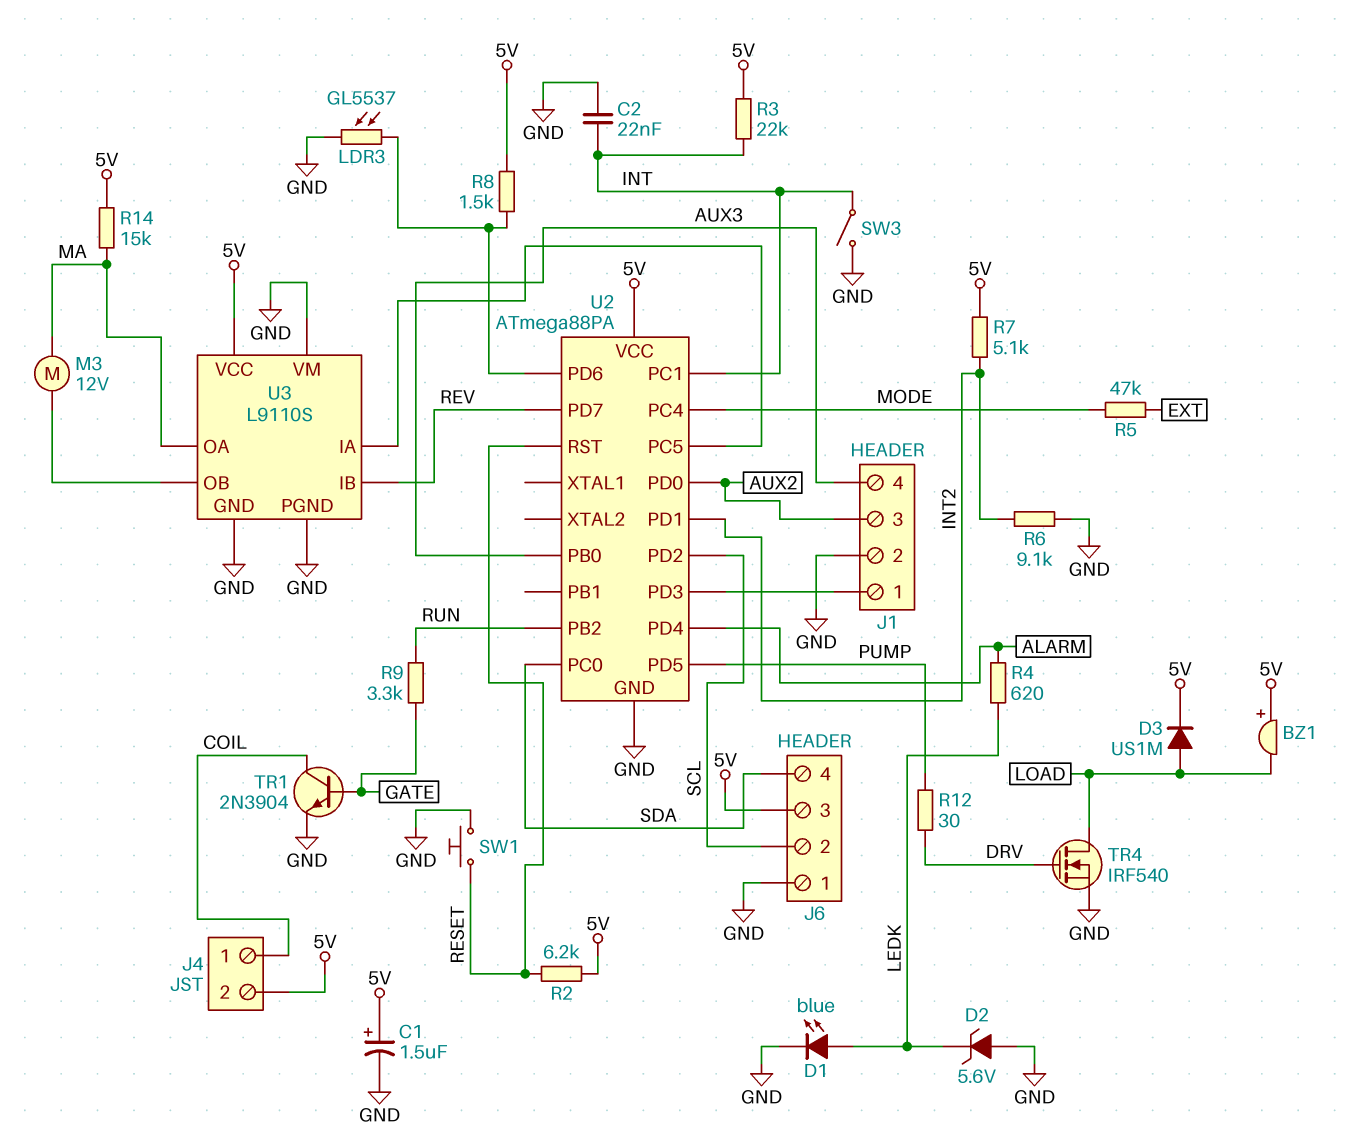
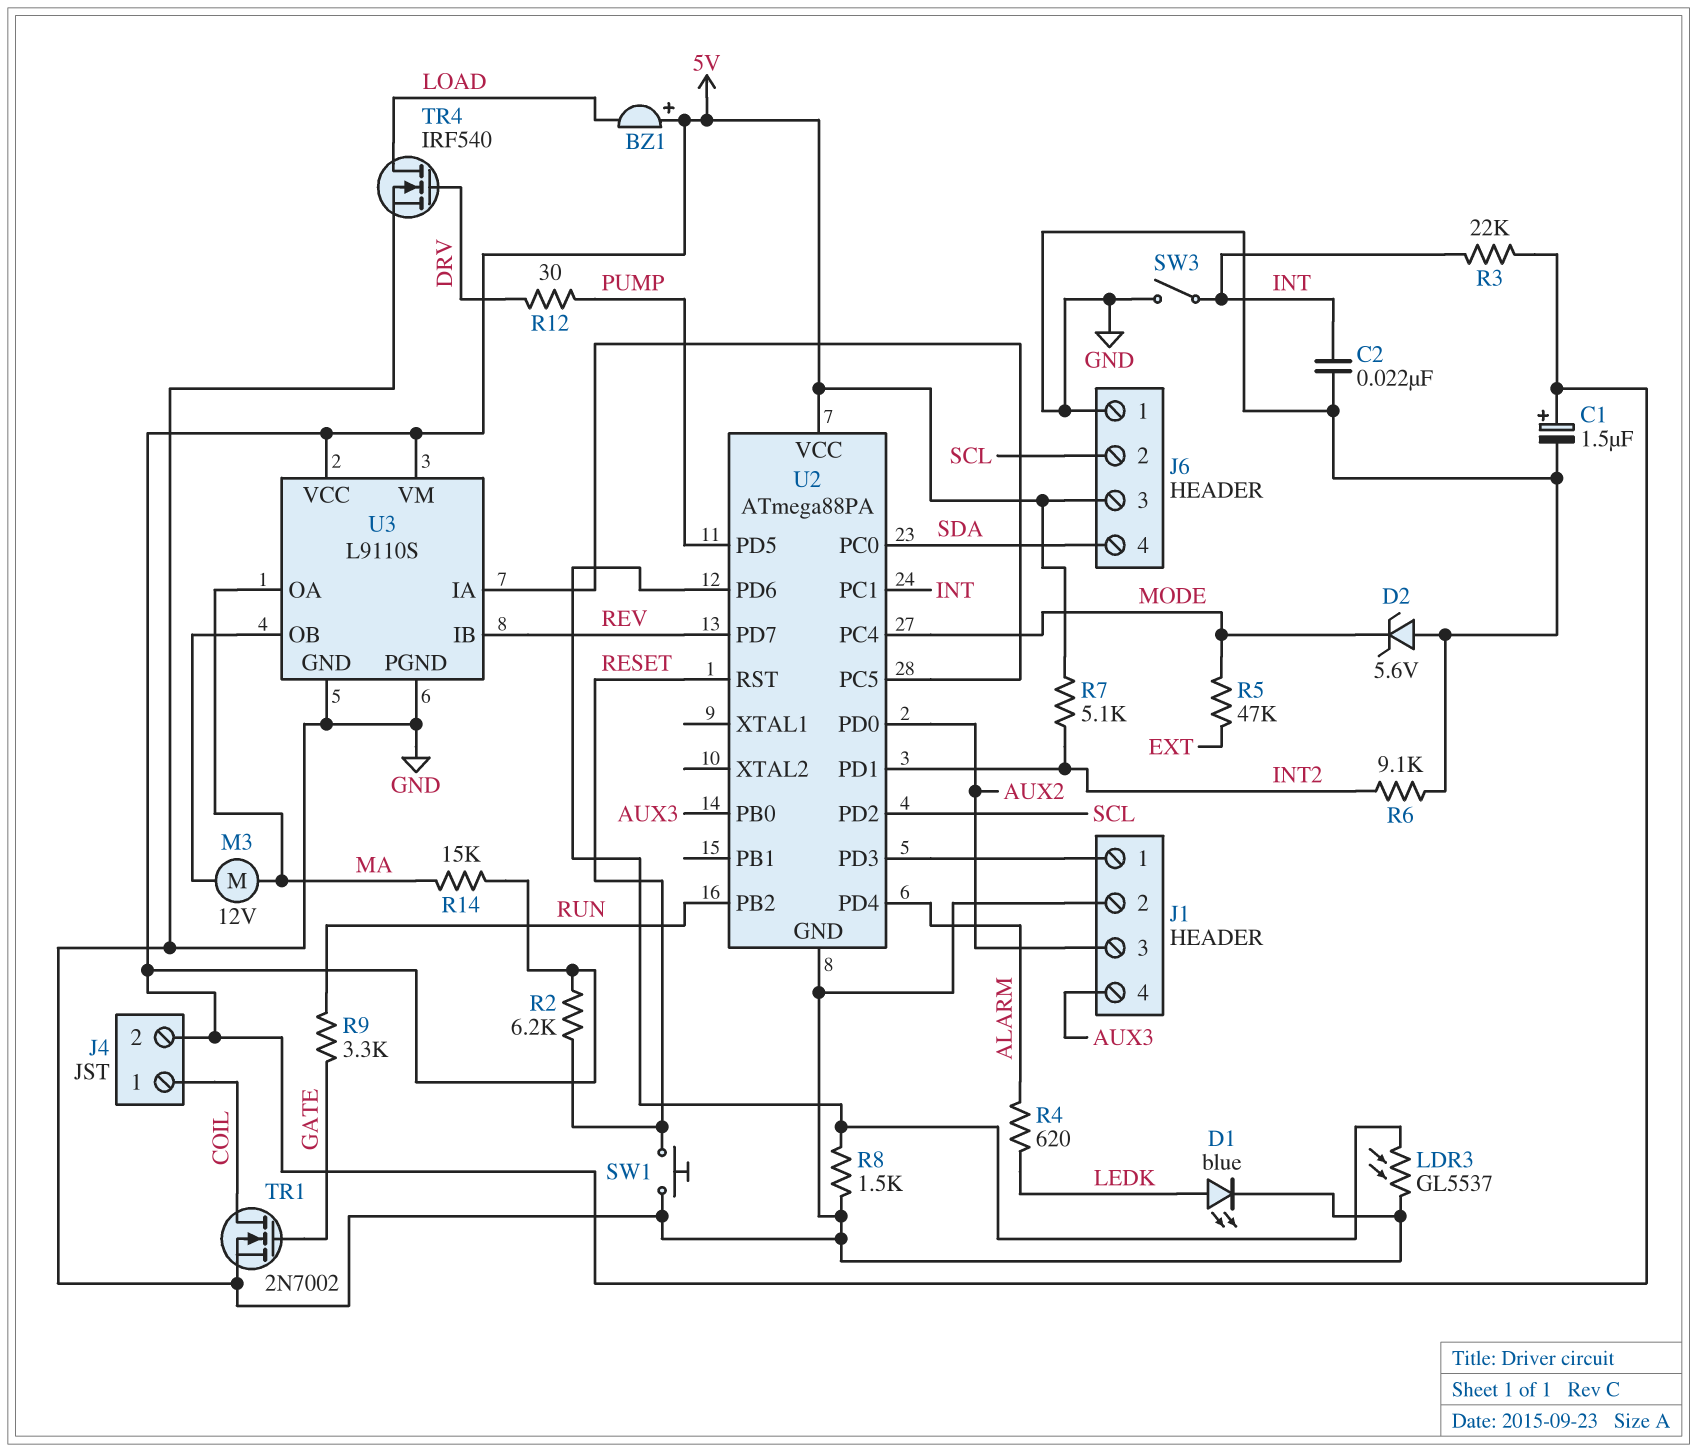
D2: zener 5.6V (A GND, K LEDK) -> zener 5.6V (A GND, K MODE)
D3: diode US1M (A LOAD, K 5V) -> none
R8: 1.5k (5V, U2/PD6) -> 1.5k (GND, U2/PD6)
TR1: NPN 2N3904 (B GATE, C COIL, E GND) -> NMOS 2N7002 (G GATE, D COIL, S GND)
U3 pin VM: GND -> 5V

